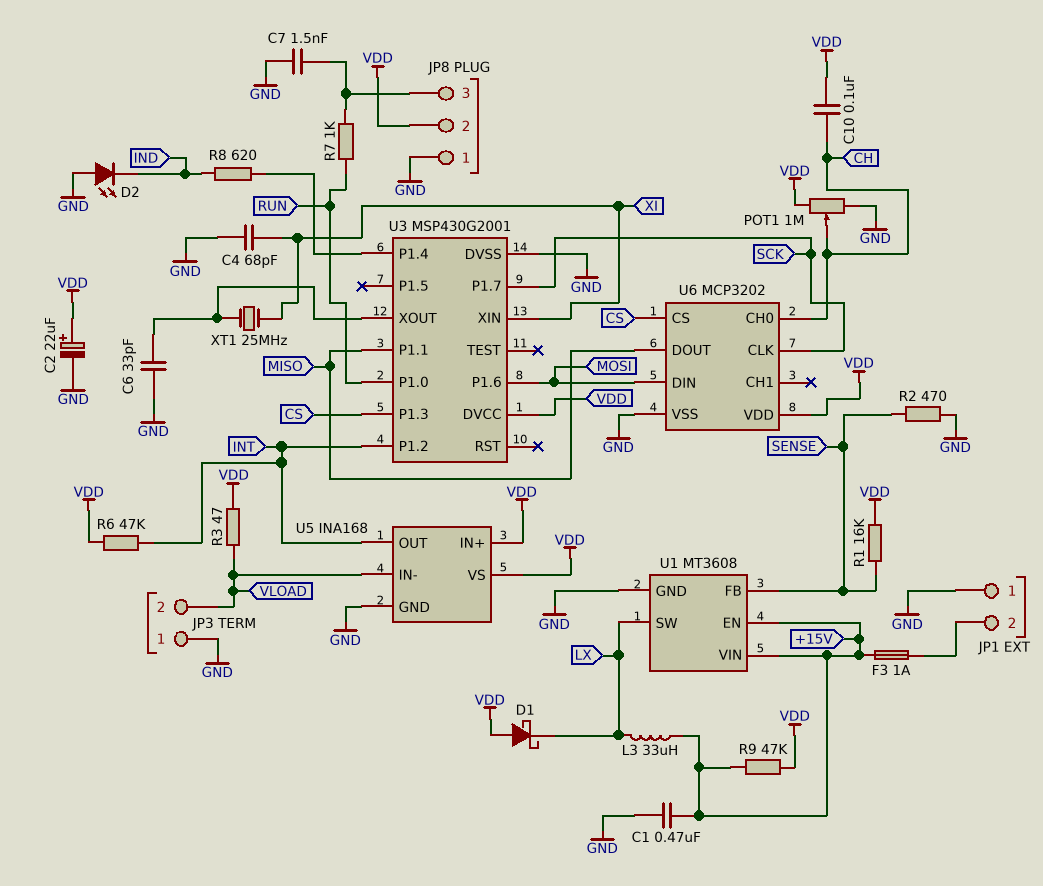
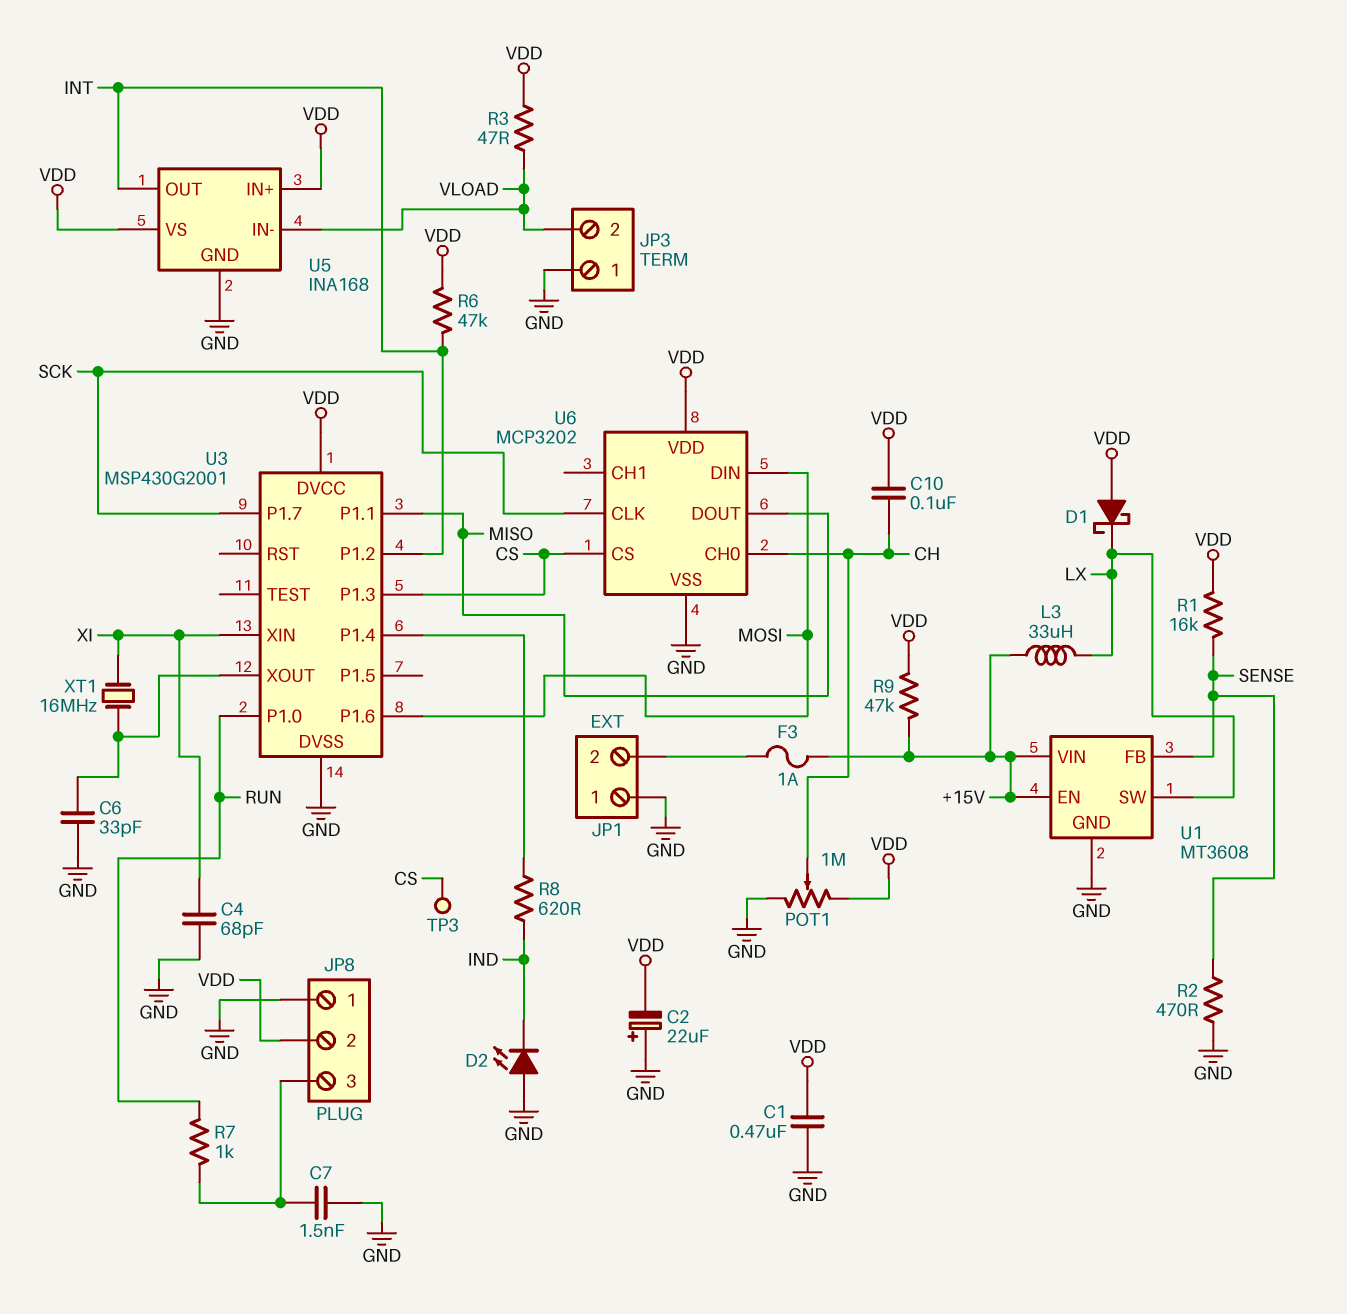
C1: 470nF (+15V, GND) -> 470nF (GND, VDD)
C2: 22uF (plus VDD, minus GND) -> 22uF (plus GND, minus VDD)
TP3: none -> test point (CS)
XT1: 25MHz (U3/XOUT, XI) -> 16MHz (U3/XOUT, XI)

